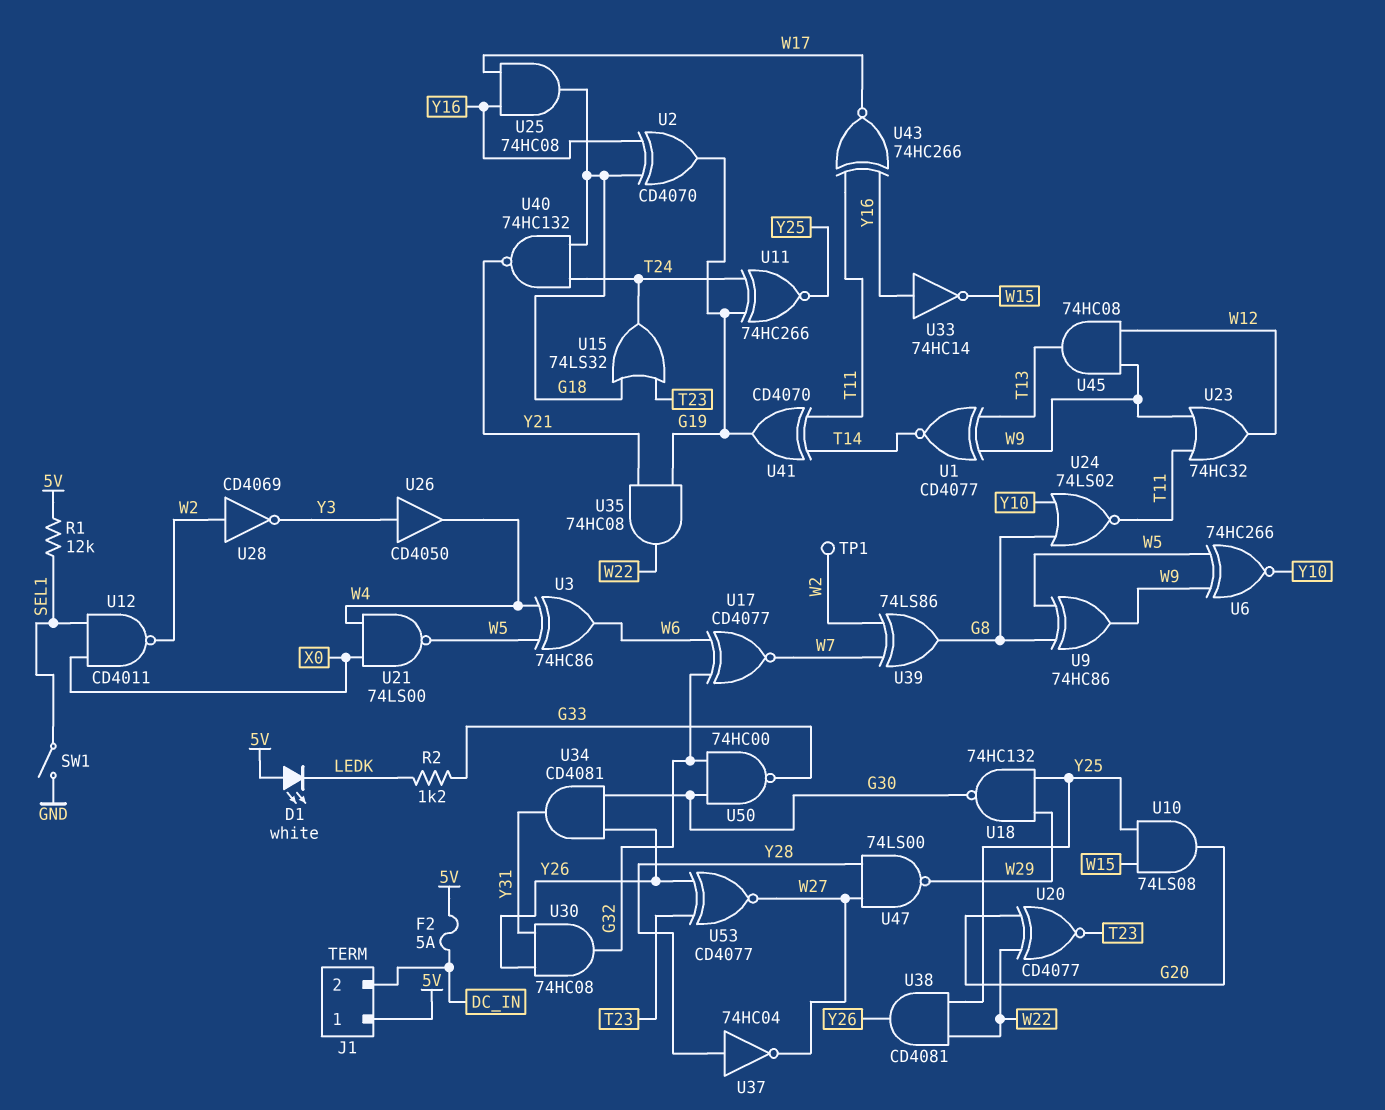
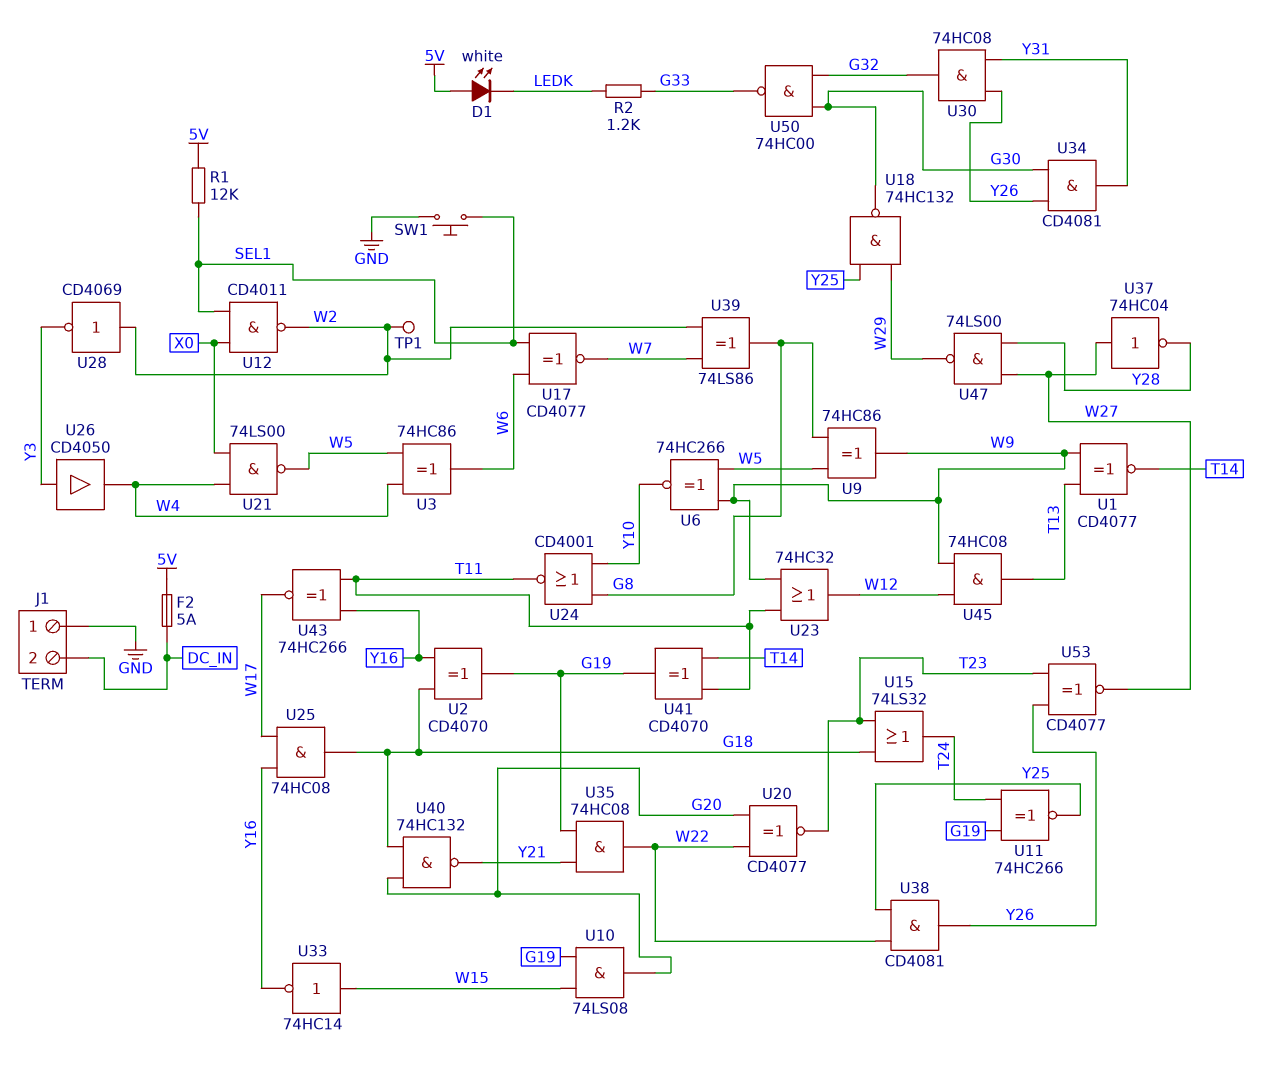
J1 pin 1: 5V -> GND
SW1: switch (GND, SEL1) -> button (GND, SEL1)
U10: AND 74LS08 (in W15, in Y25, out G20) -> AND 74LS08 (in G19, in W15, out G20)
U17: XNOR CD4077 (in G32, in W6, out W7) -> XNOR CD4077 (in SEL1, in W6, out W7)
U24: NOR 74LS02 (in G8, in Y10, out T11) -> NOR CD4001 (in G8, in Y10, out T11)
U33: NOT 74HC14 (in Y16, out W15) -> NOT 74HC14 (in W15, out Y16)
U37: NOT 74HC04 (in Y28, out W27) -> NOT 74HC04 (in W27, out Y28)
U40: NAND 74HC132 (in G18, in T24, out Y21) -> NAND 74HC132 (in G18, in G20, out Y21)

